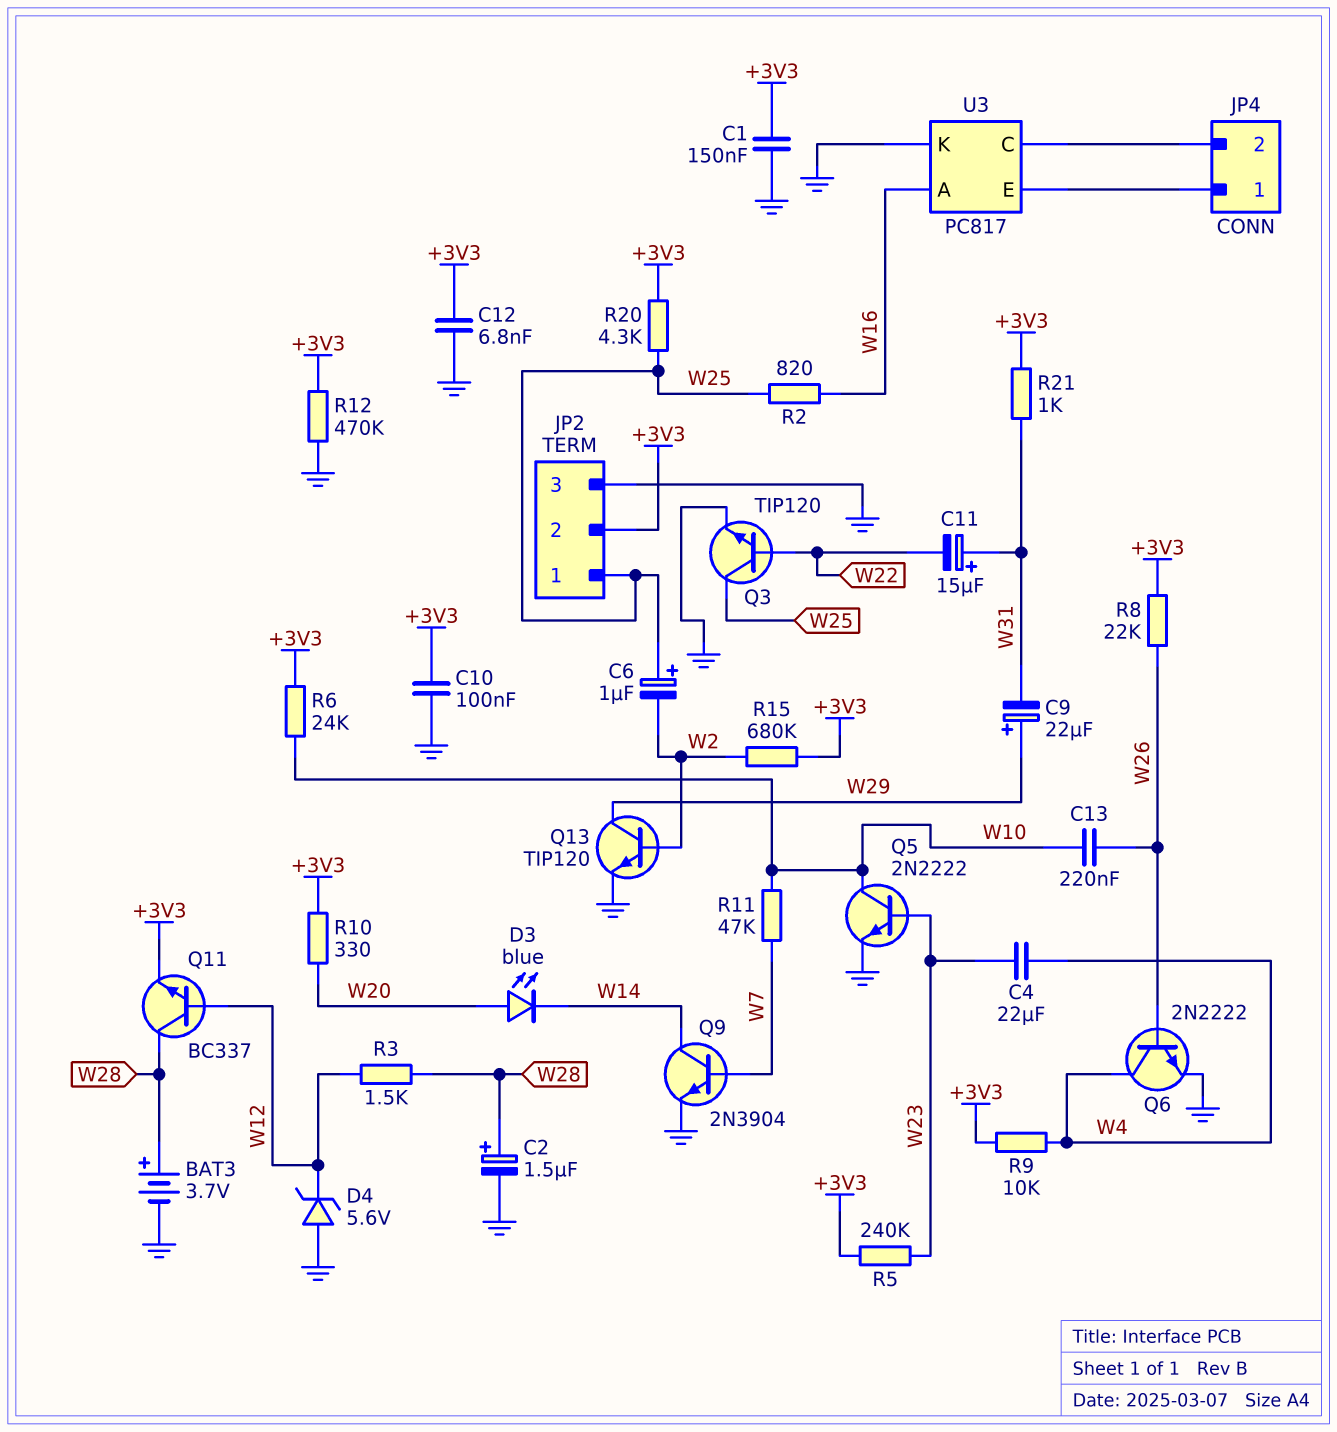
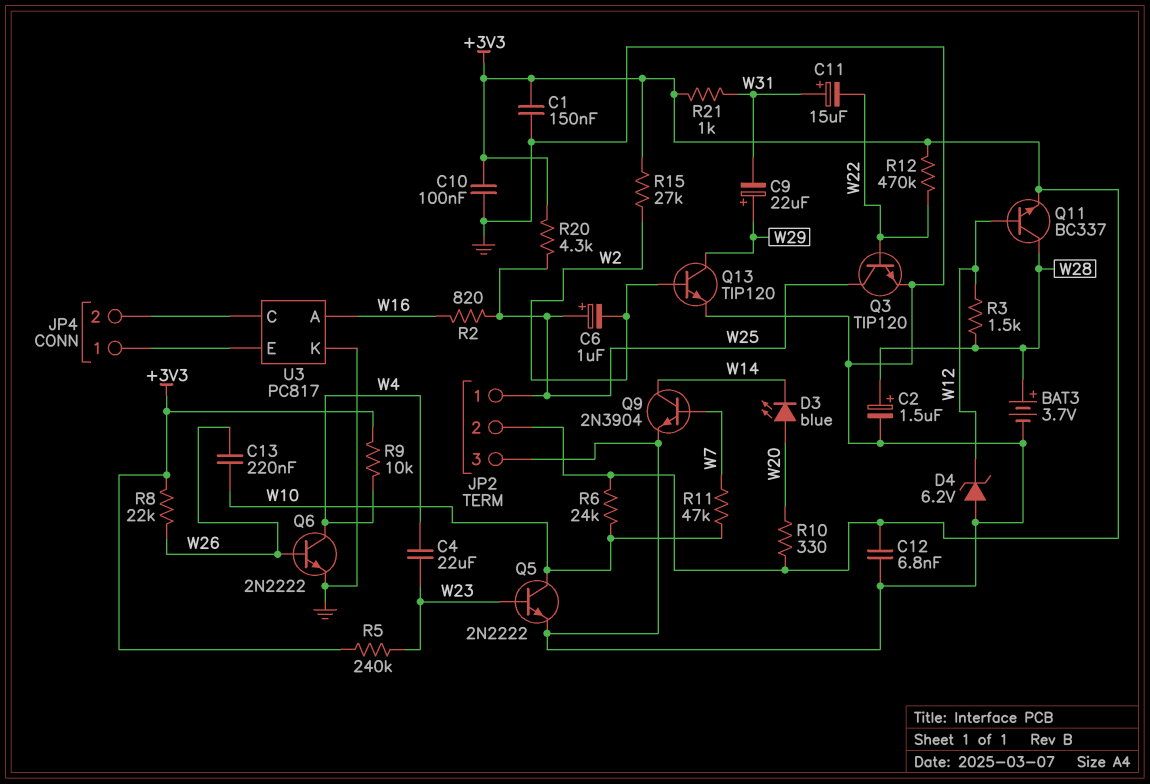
D4: zener 5.6V (A GND, K W12) -> zener 6.2V (A GND, K W12)
R12: 470k (+3V3, GND) -> 470k (+3V3, W22)
R15: 680k (+3V3, W2) -> 27k (+3V3, W2)

